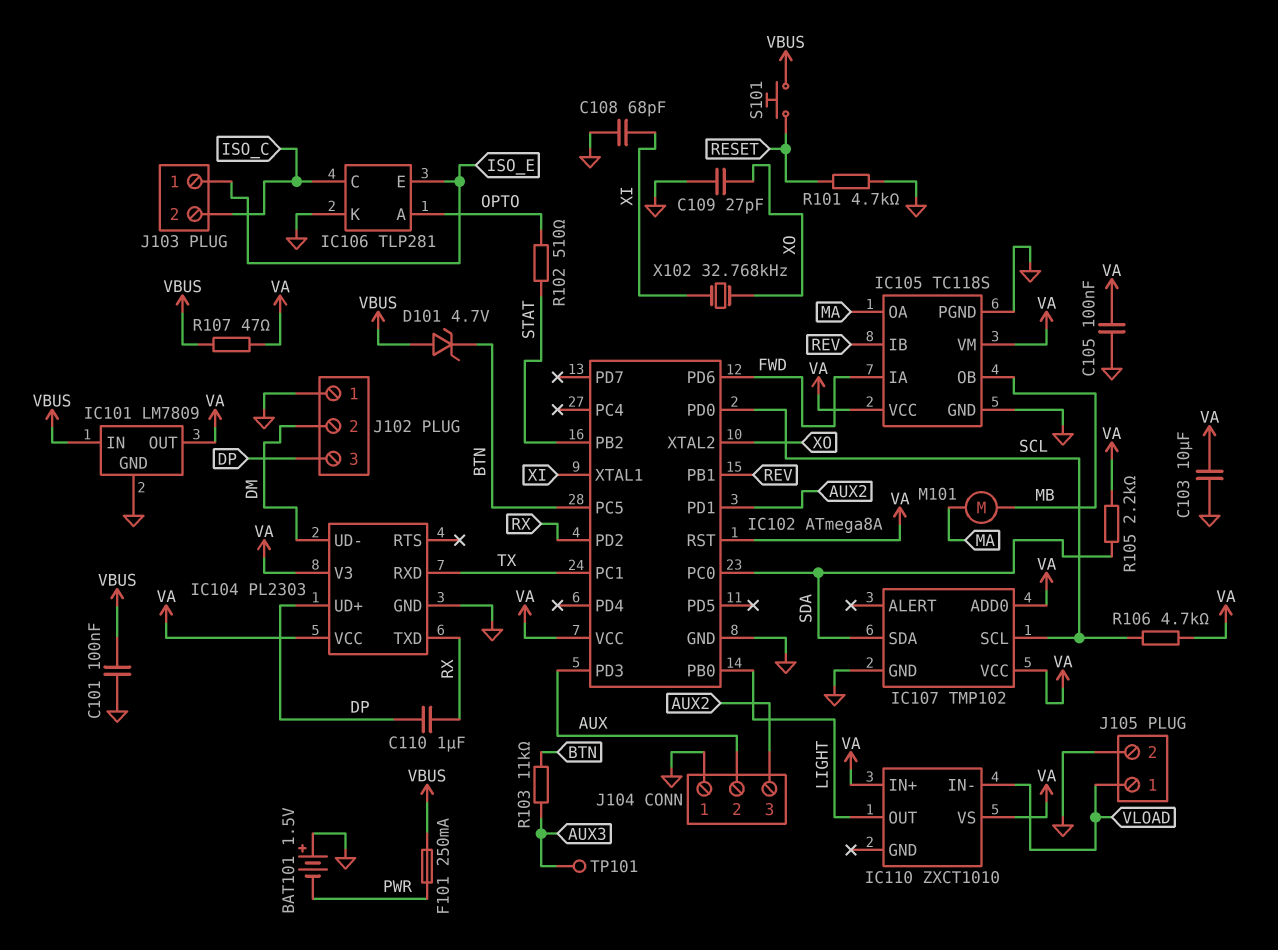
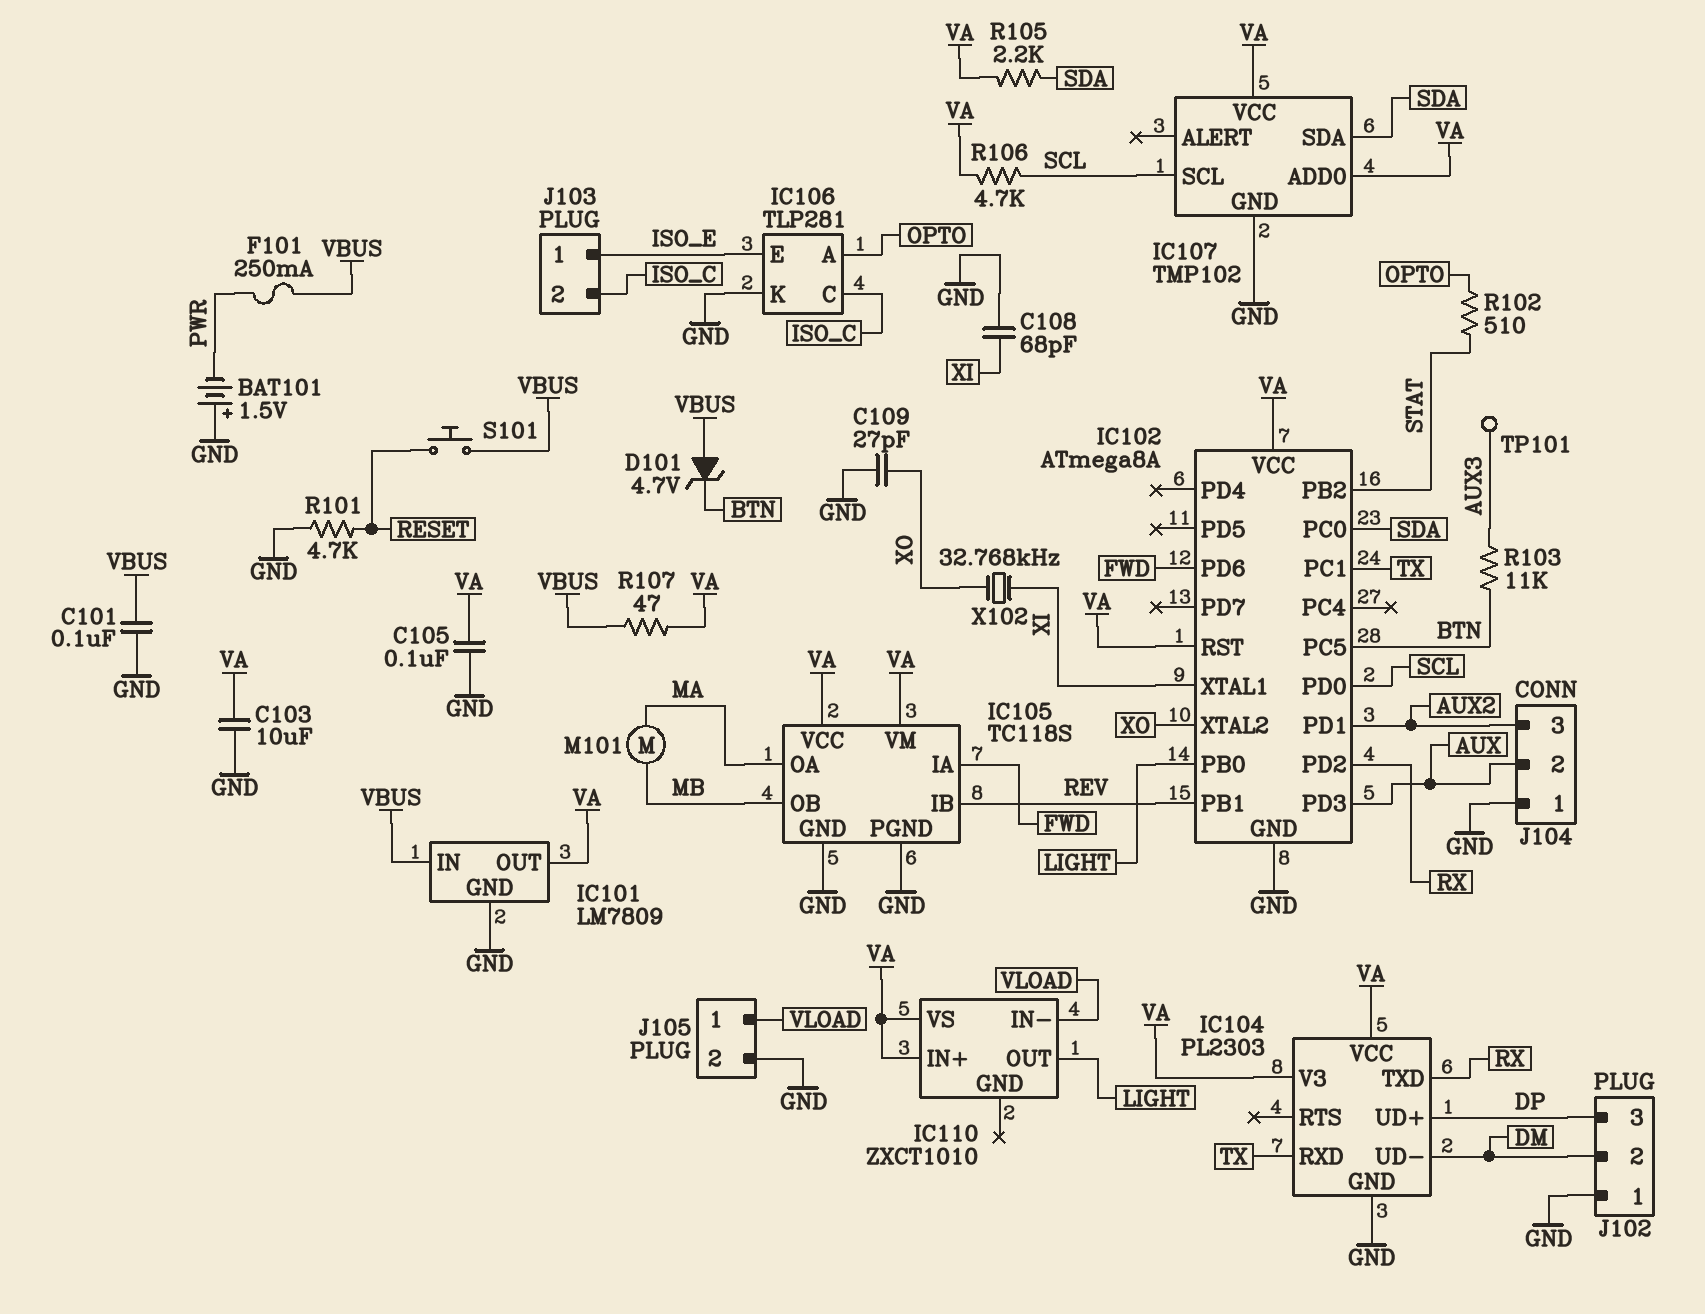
C110: 1uF (DP, RX) -> none

